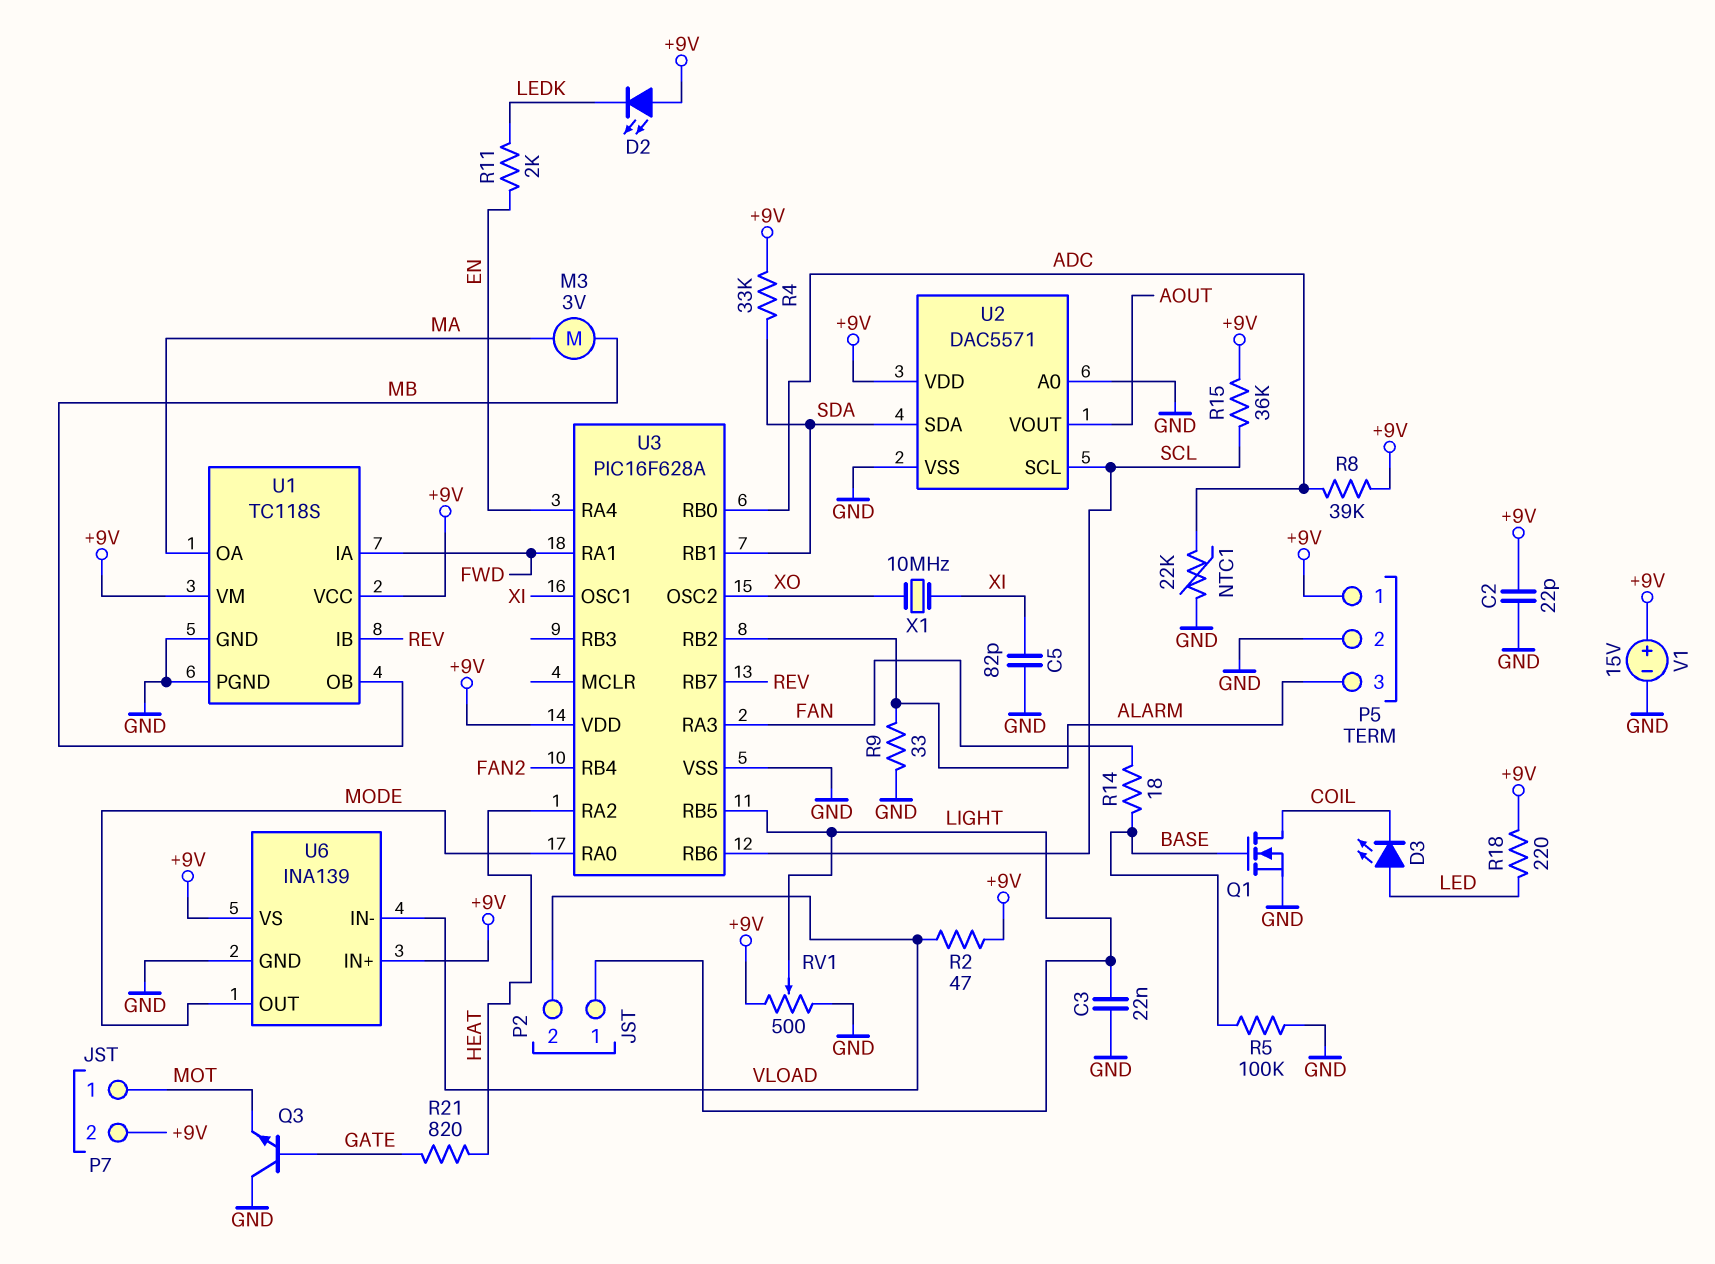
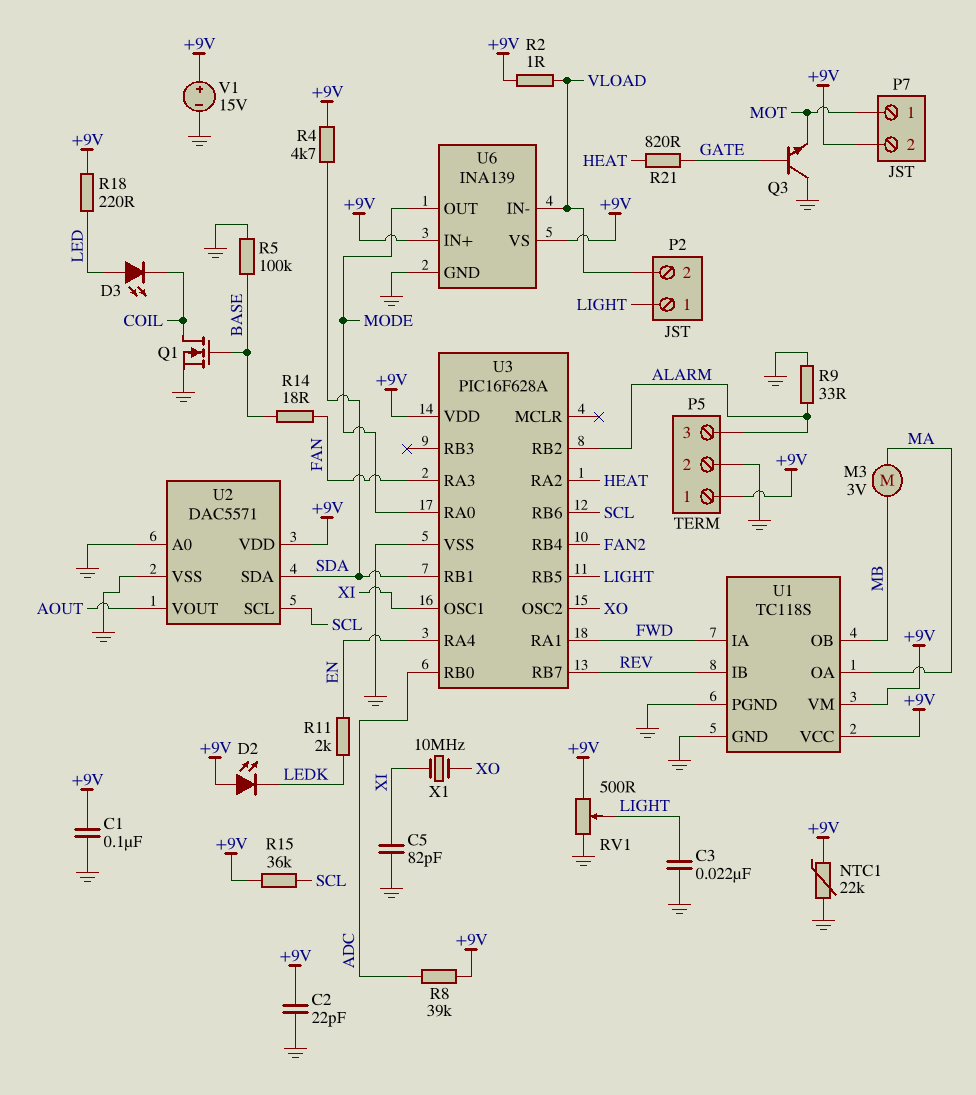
C1: none -> 100nF (+9V, GND)
NTC1: 22k (ADC, GND) -> 22k (+9V, GND)
R2: 47 (+9V, VLOAD) -> 1 (+9V, VLOAD)
R4: 33k (+9V, SDA) -> 4.7k (+9V, SDA)

